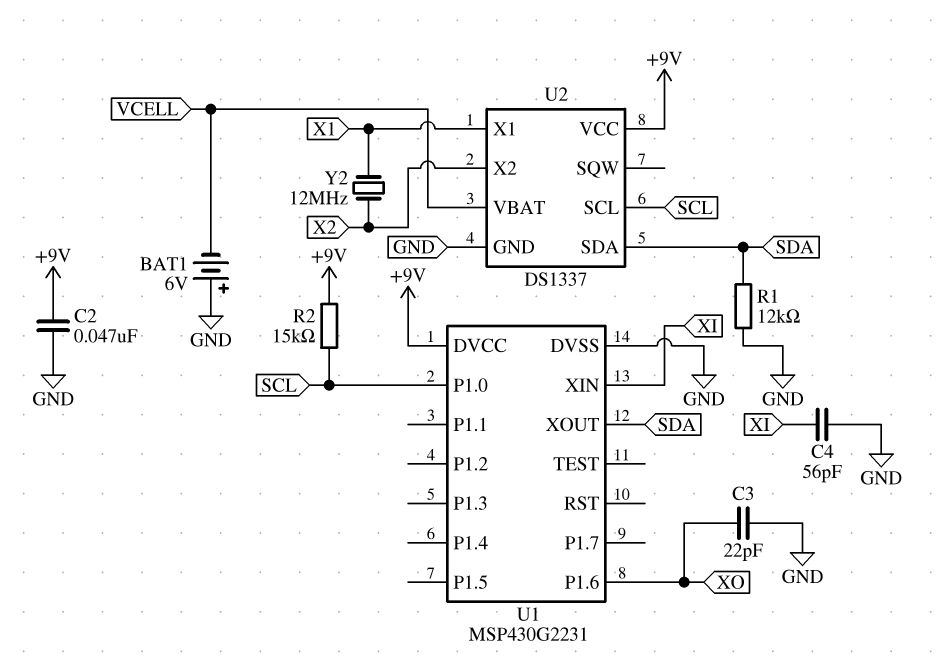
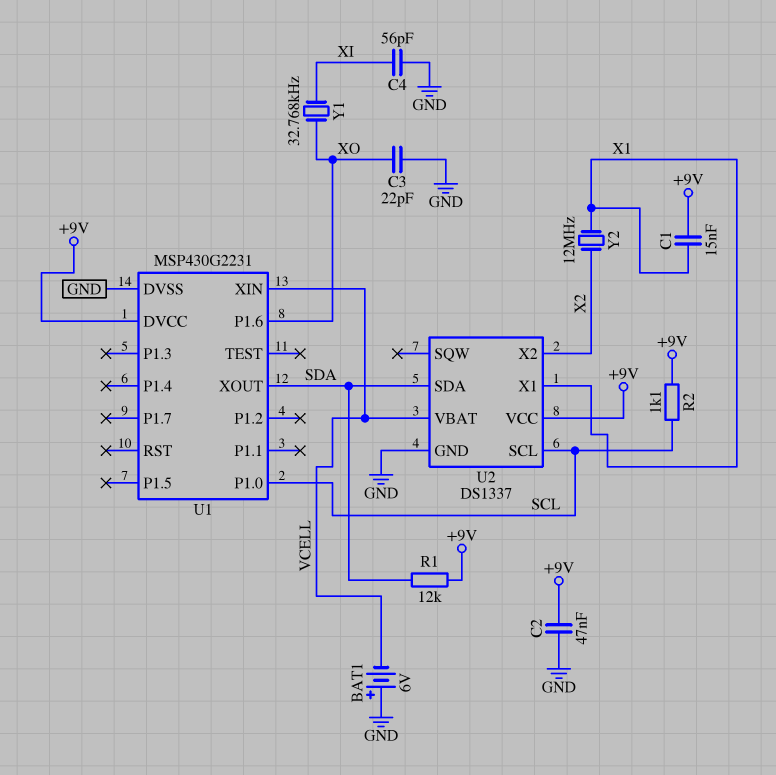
C1: none -> 15nF (+9V, X1)
R1: 12k (GND, SDA) -> 12k (+9V, SDA)
R2: 15k (+9V, SCL) -> 1.1k (+9V, SCL)
U1 pin XIN: XI -> VCELL
Y1: none -> 32.768kHz (XI, XO)

